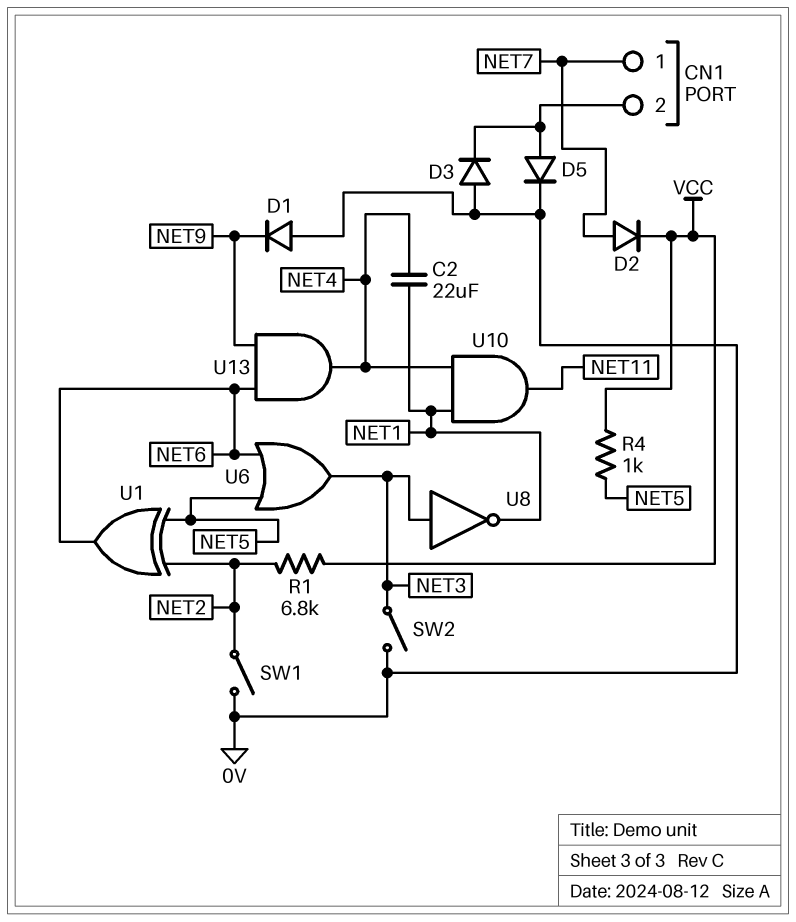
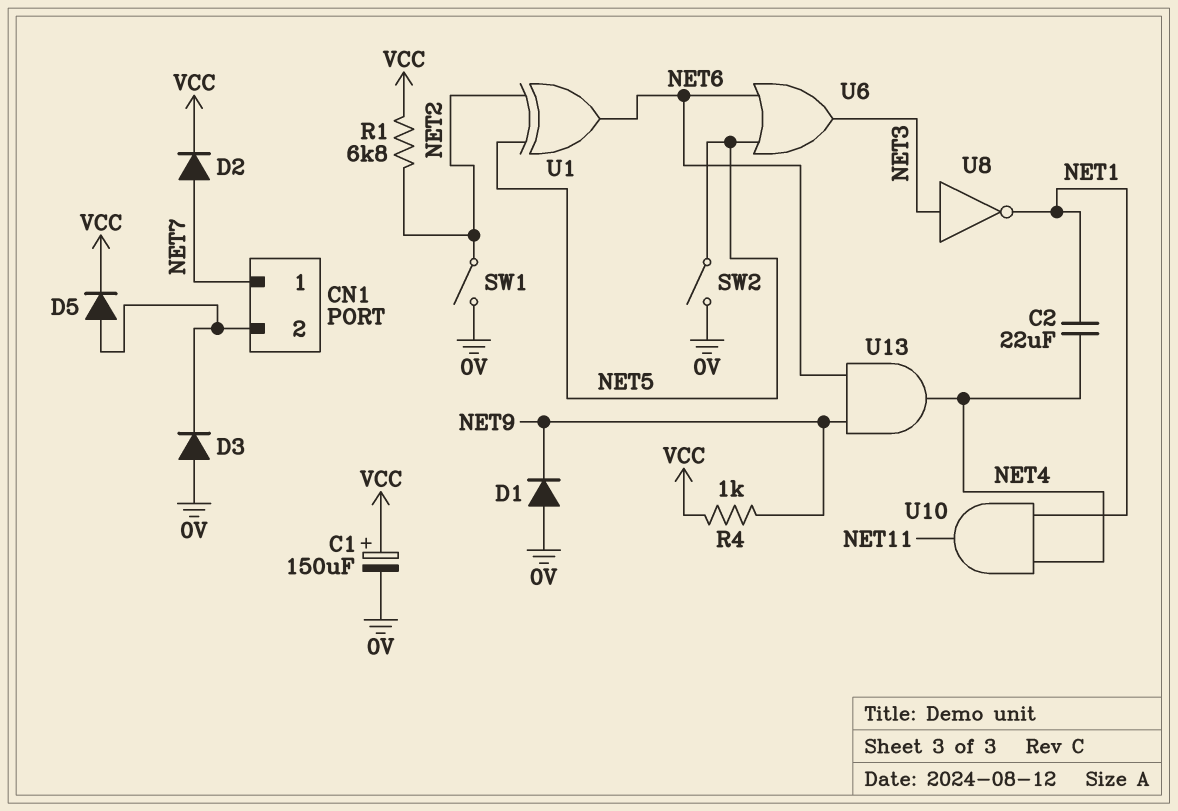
C1: none -> 150uF (plus VCC, minus 0V)
D5: diode (A CN1/2, K 0V) -> diode (A CN1/2, K VCC)
R4: 1k (NET5, VCC) -> 1k (NET9, VCC)
SW2: switch (0V, NET3) -> switch (0V, NET5)

